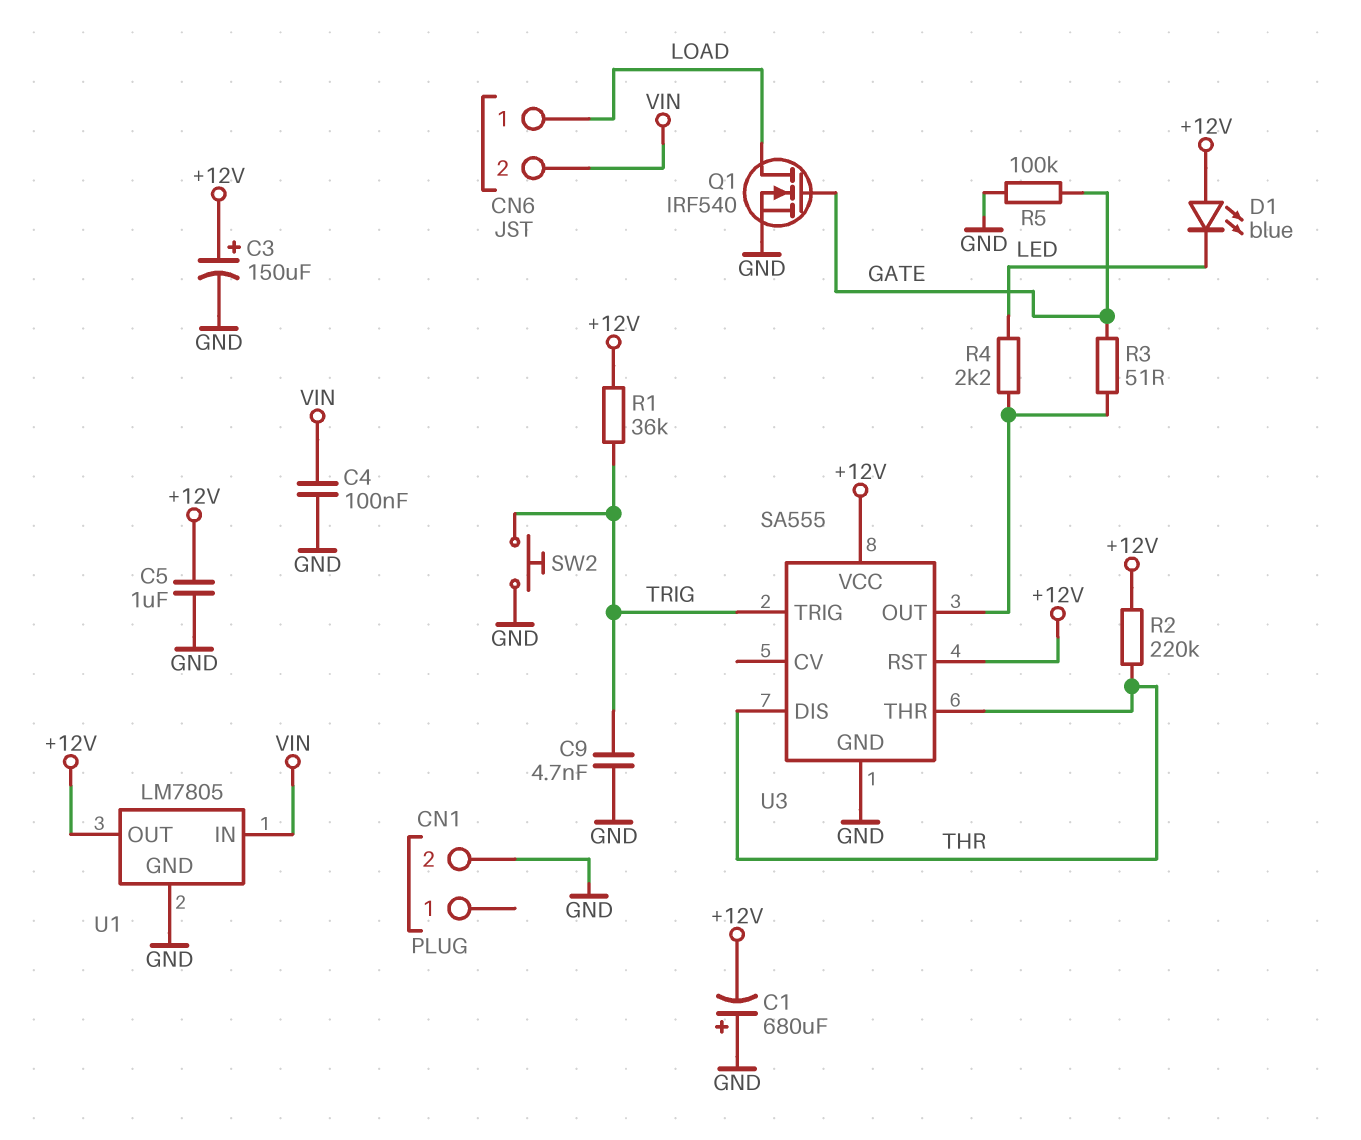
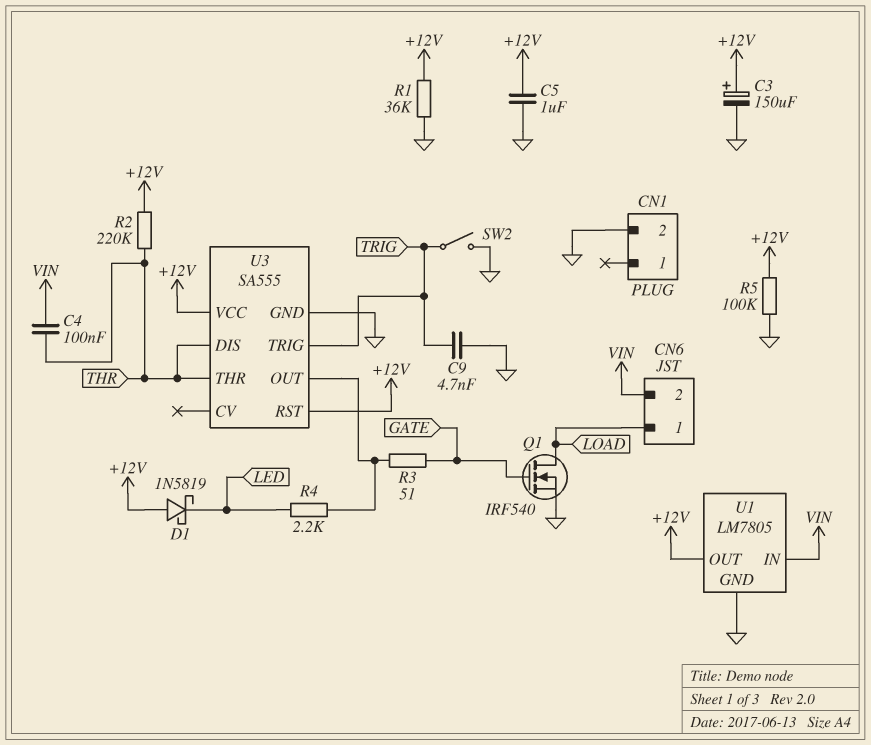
C1: 680uF (plus GND, minus +12V) -> none
C4: 100nF (GND, VIN) -> 100nF (THR, VIN)
D1: LED blue (A +12V, K LED) -> schottky 1N5819 (A +12V, K LED)
R1: 36k (+12V, TRIG) -> 36k (+12V, GND)
R5: 100k (GATE, GND) -> 100k (+12V, GND)
SW2: button (GND, TRIG) -> switch (GND, TRIG)

